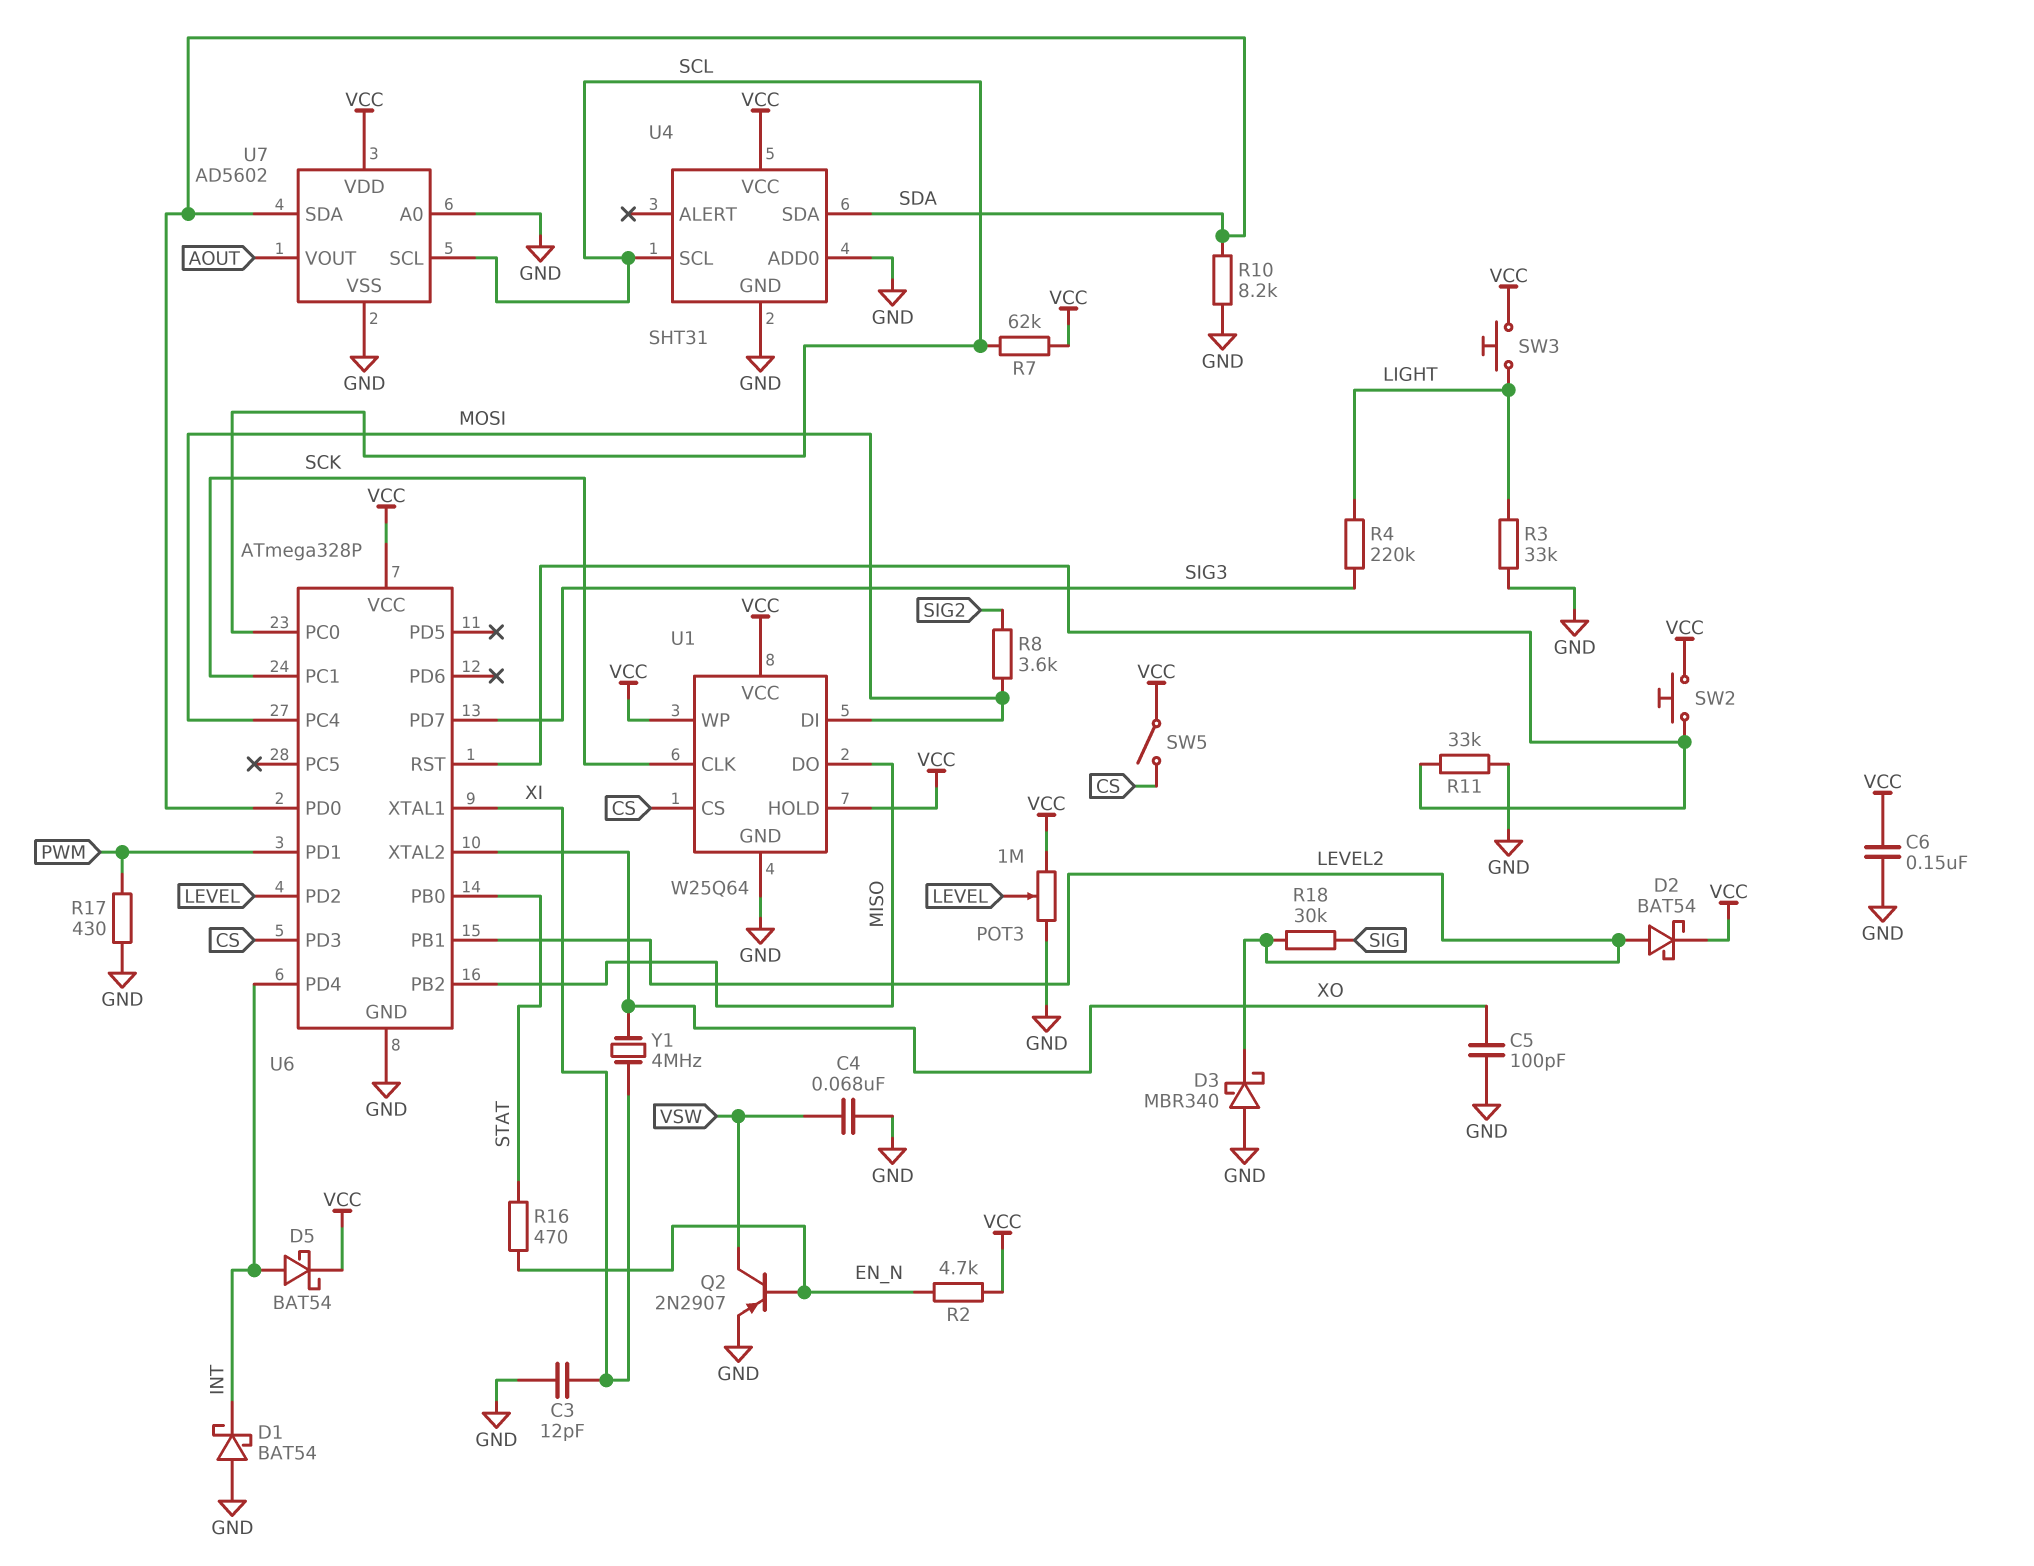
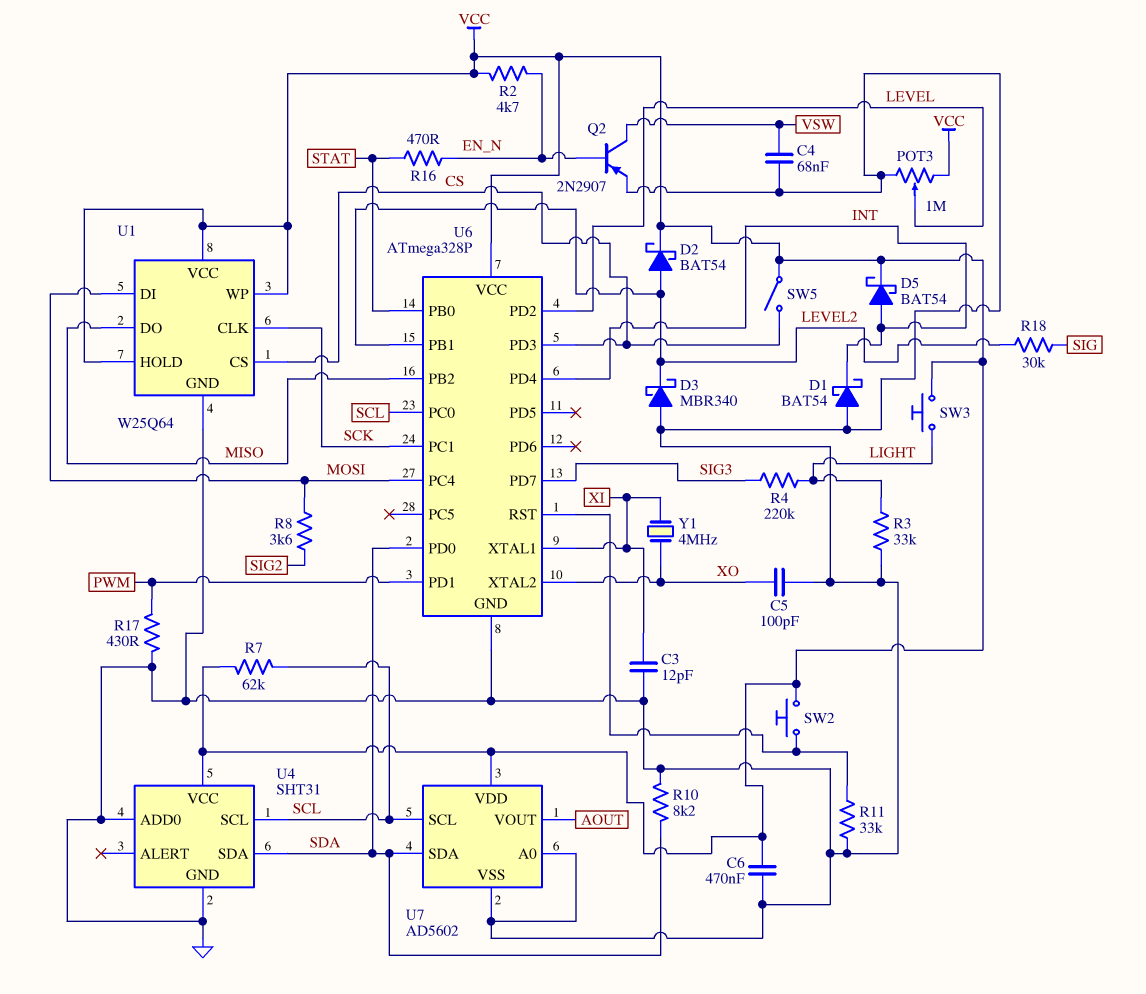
C6: 150nF (GND, VCC) -> 470nF (GND, VCC)

